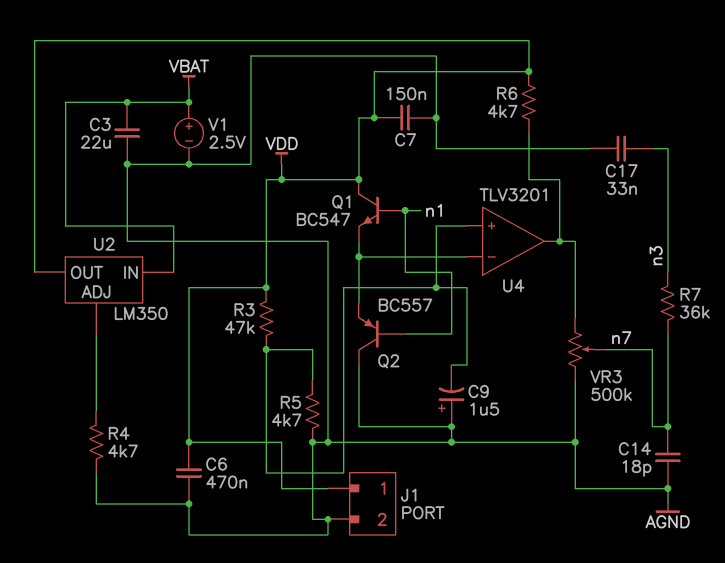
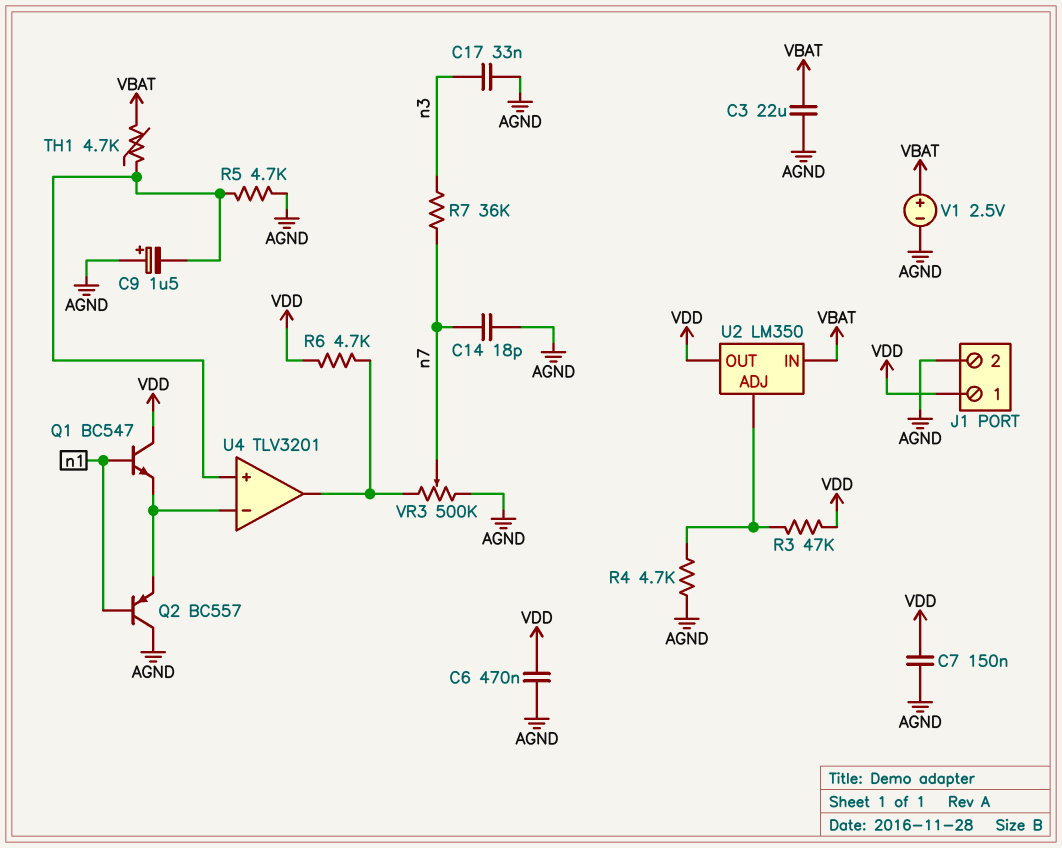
R3: 47k (U4/in+, VDD) -> 47k (U2/ADJ, VDD)
TH1: none -> 4.7k (U4/in+, VBAT)

